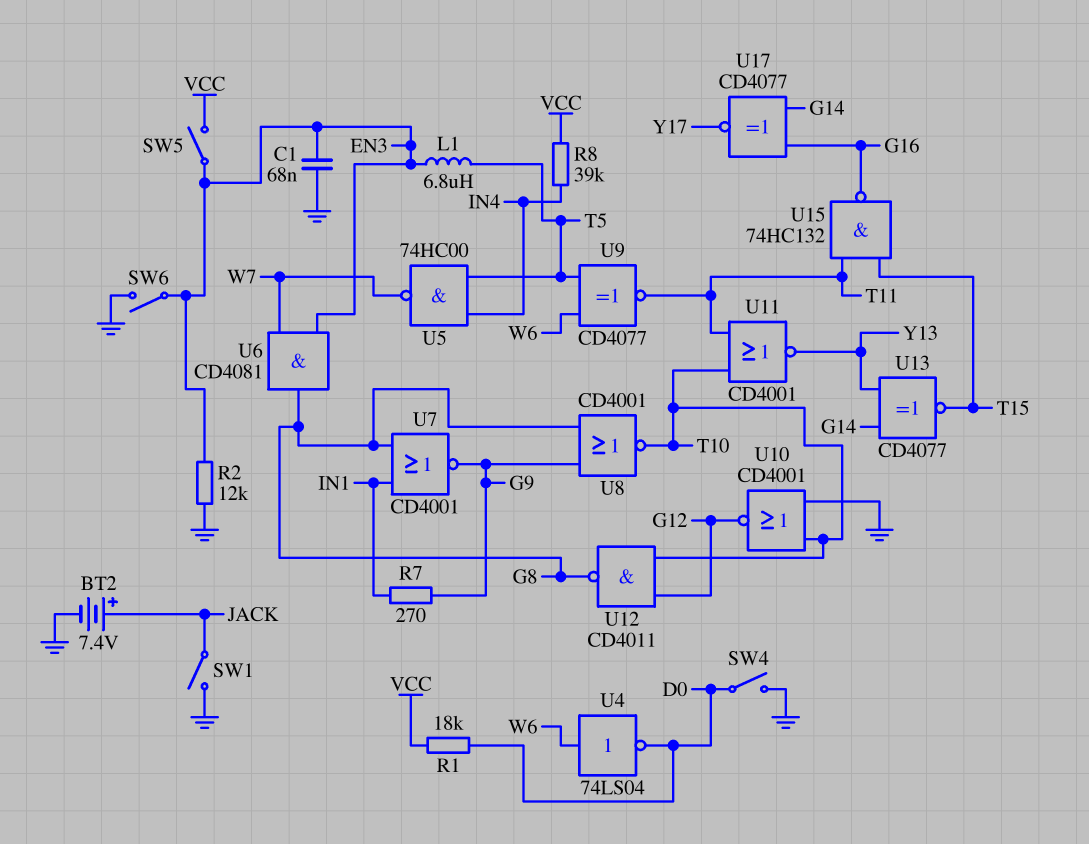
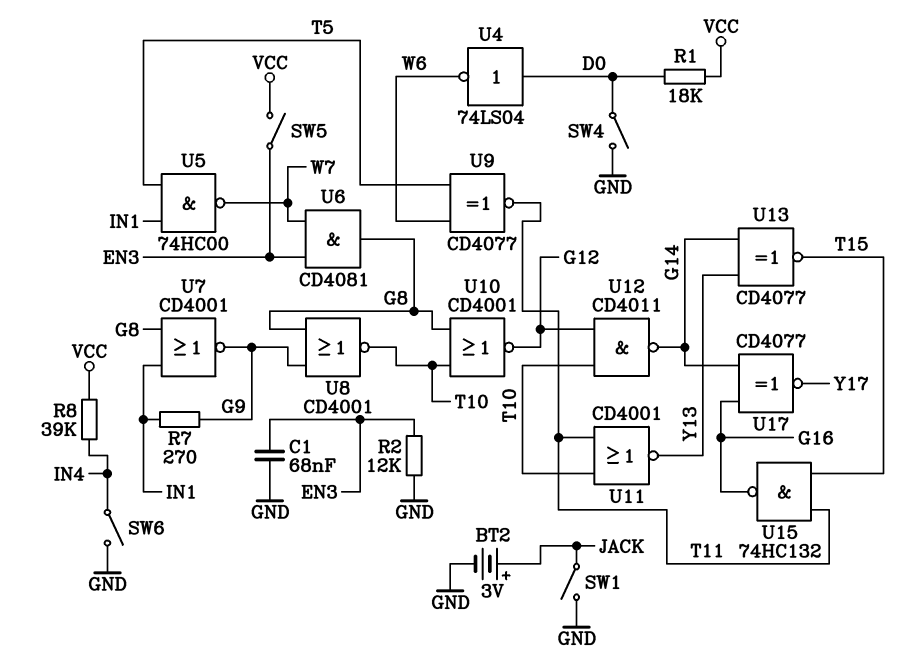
BT2: 7.4V (plus JACK, minus GND) -> 3V (plus JACK, minus GND)
L1: 6.8uH (EN3, T5) -> none
SW6: switch (EN3, GND) -> switch (GND, IN4)
U4: NOT 74LS04 (in W6, out D0) -> NOT 74LS04 (in D0, out W6)
U5: NAND 74HC00 (in IN4, in T5, out W7) -> NAND 74HC00 (in IN1, in T5, out W7)
U10: NOR CD4001 (in GND, in T10, out G12) -> NOR CD4001 (in G8, in T10, out G12)
U12: NAND CD4011 (in G12, in T10, out G8) -> NAND CD4011 (in G12, in T10, out G14)

